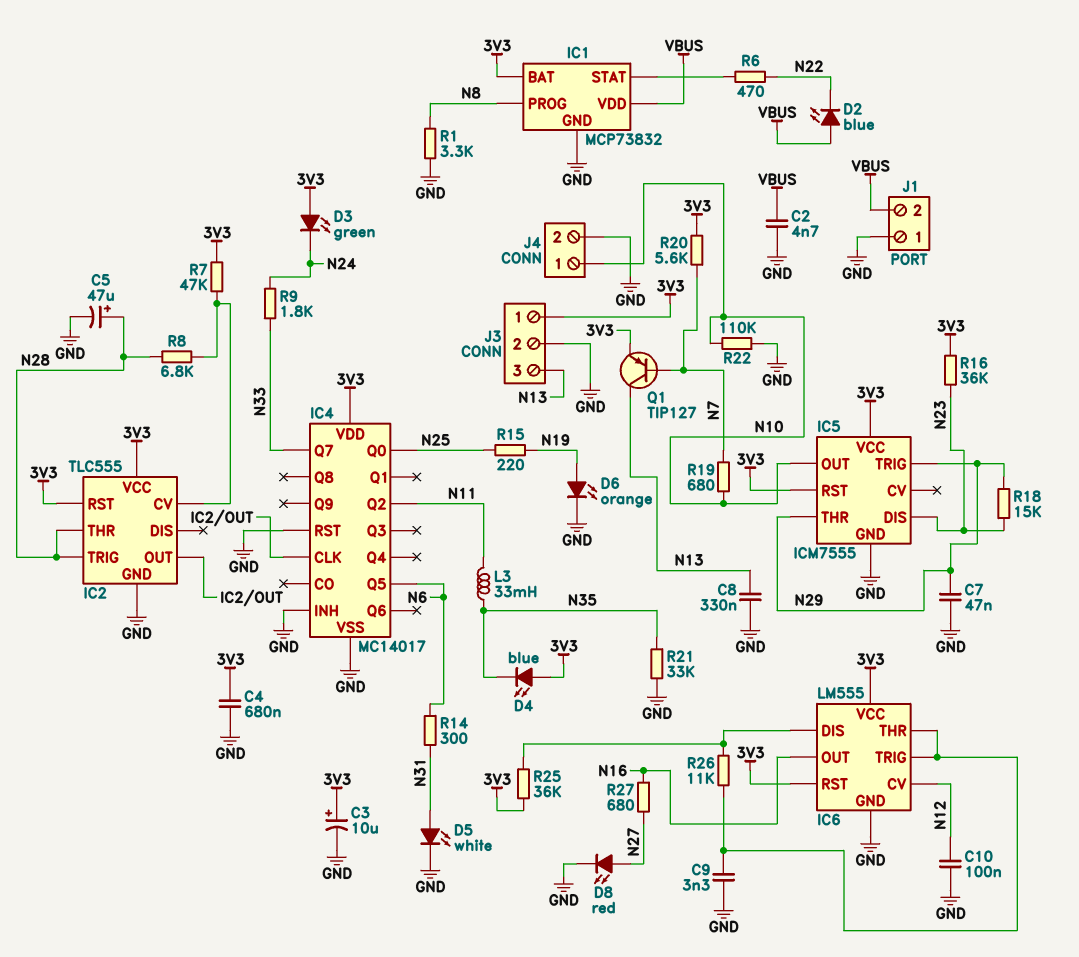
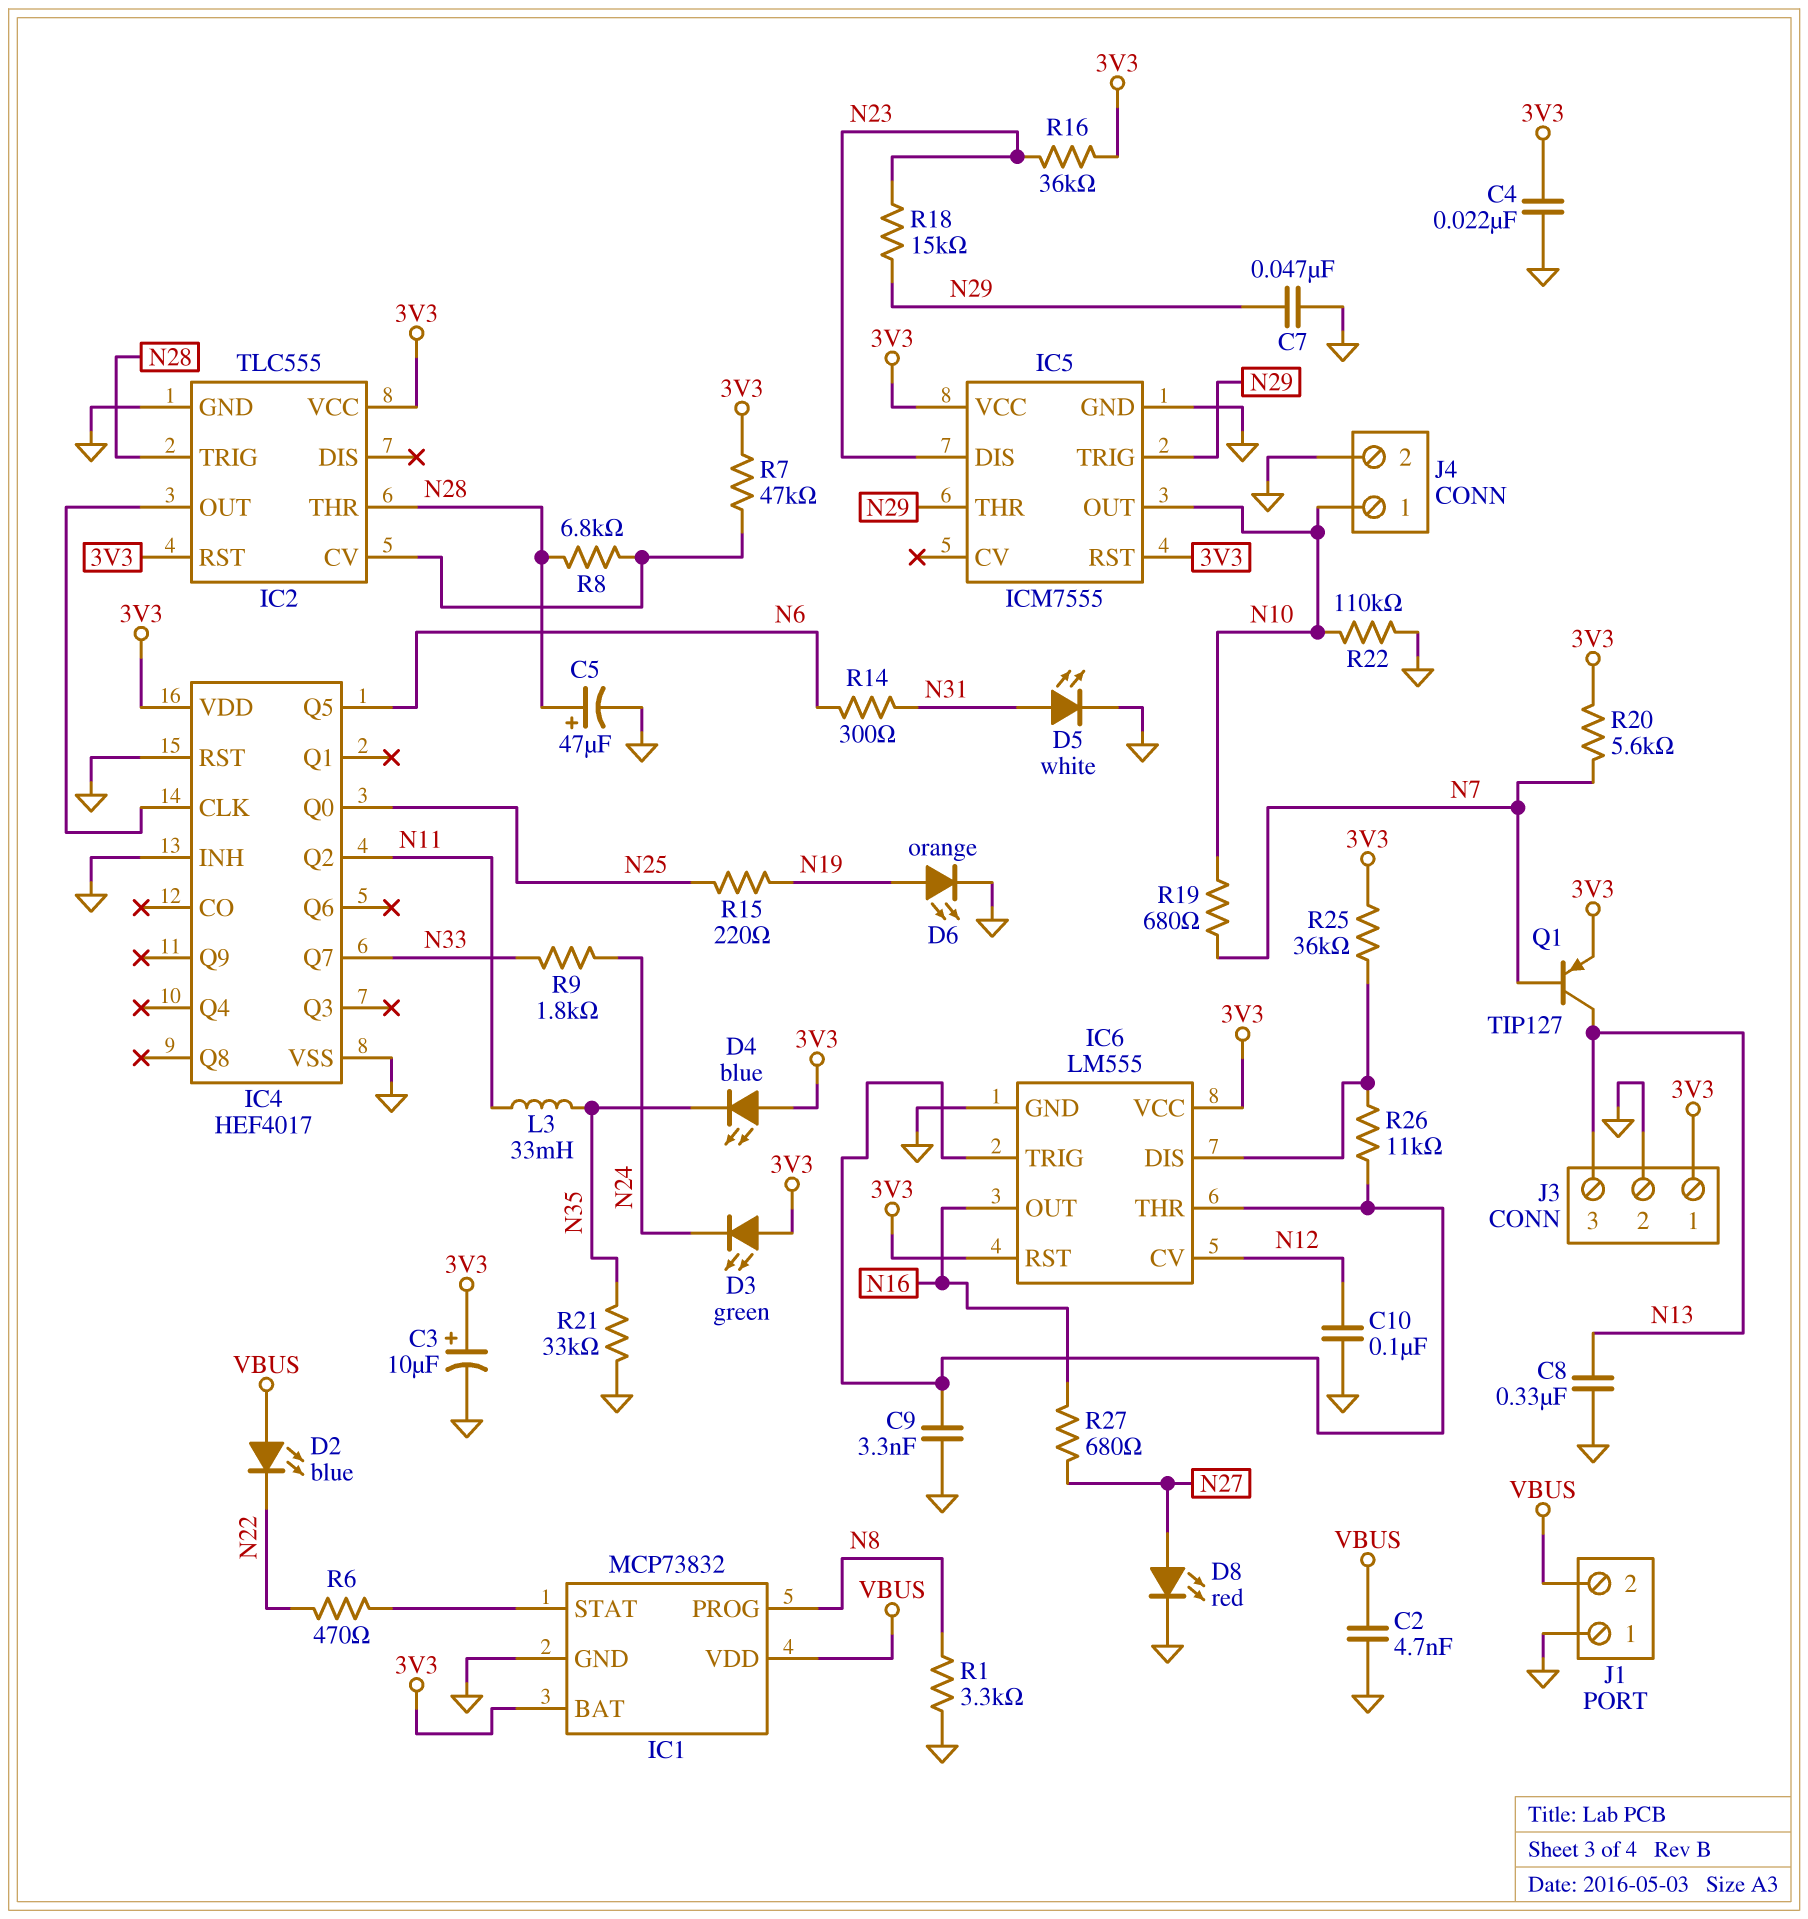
C4: 680nF (3V3, GND) -> 22nF (3V3, GND)
IC4: MC14017 -> HEF4017

